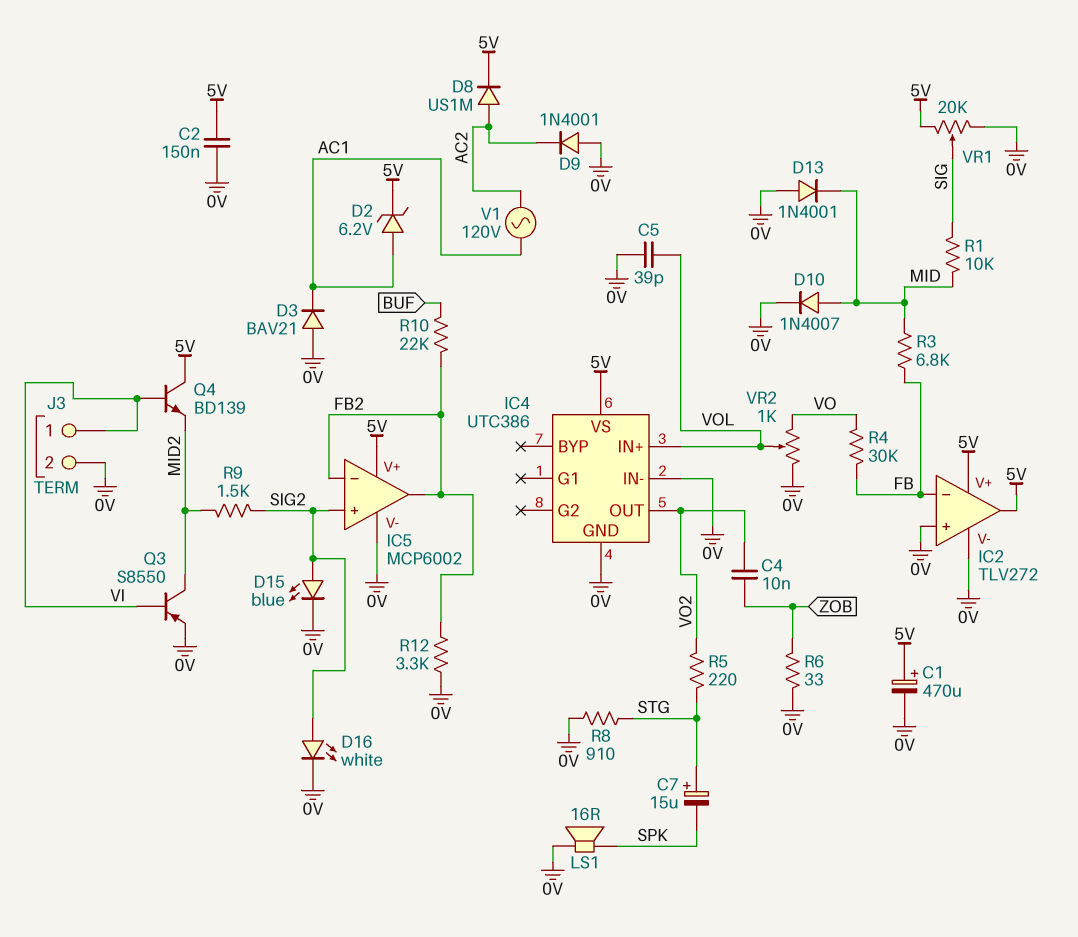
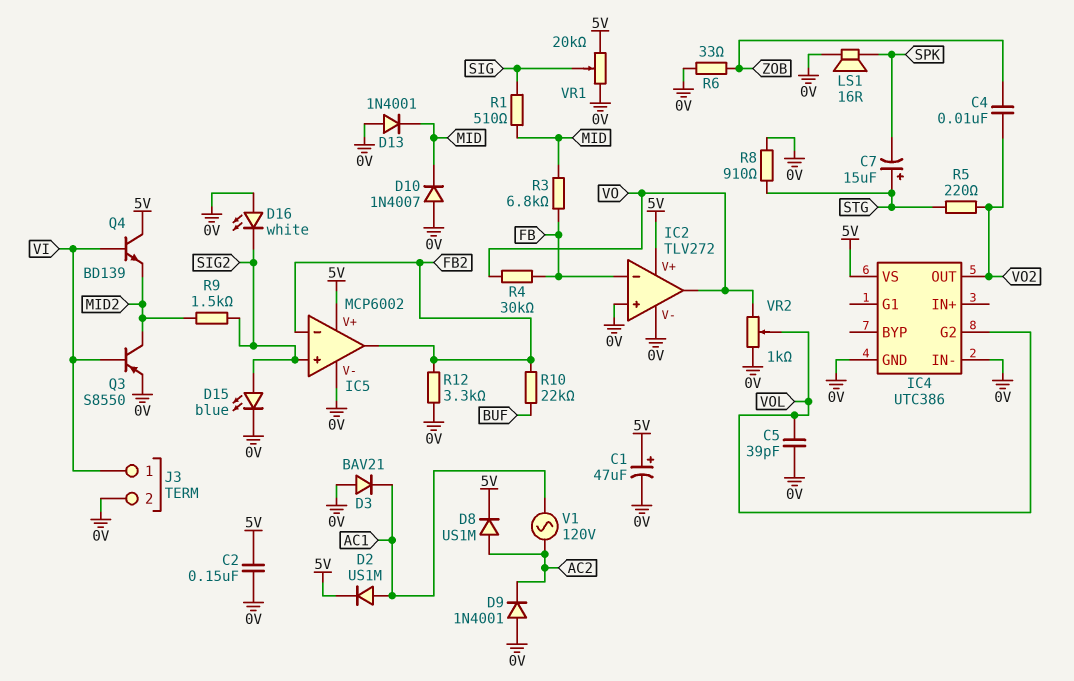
C1: 470uF (plus 5V, minus 0V) -> 47uF (plus 5V, minus 0V)
D2: zener 6.2V (A AC1, K 5V) -> diode US1M (A AC1, K 5V)
D10: diode 1N4007 (A MID, K 0V) -> diode 1N4007 (A 0V, K MID)
D16: LED white (A SIG2, K 0V) -> LED white (A 0V, K SIG2)
IC2 pin out: 5V -> VO
IC4 pin G2: none -> VOL
IC4 pin IN+: VOL -> none
R1: 10k (MID, SIG) -> 510 (MID, SIG)

